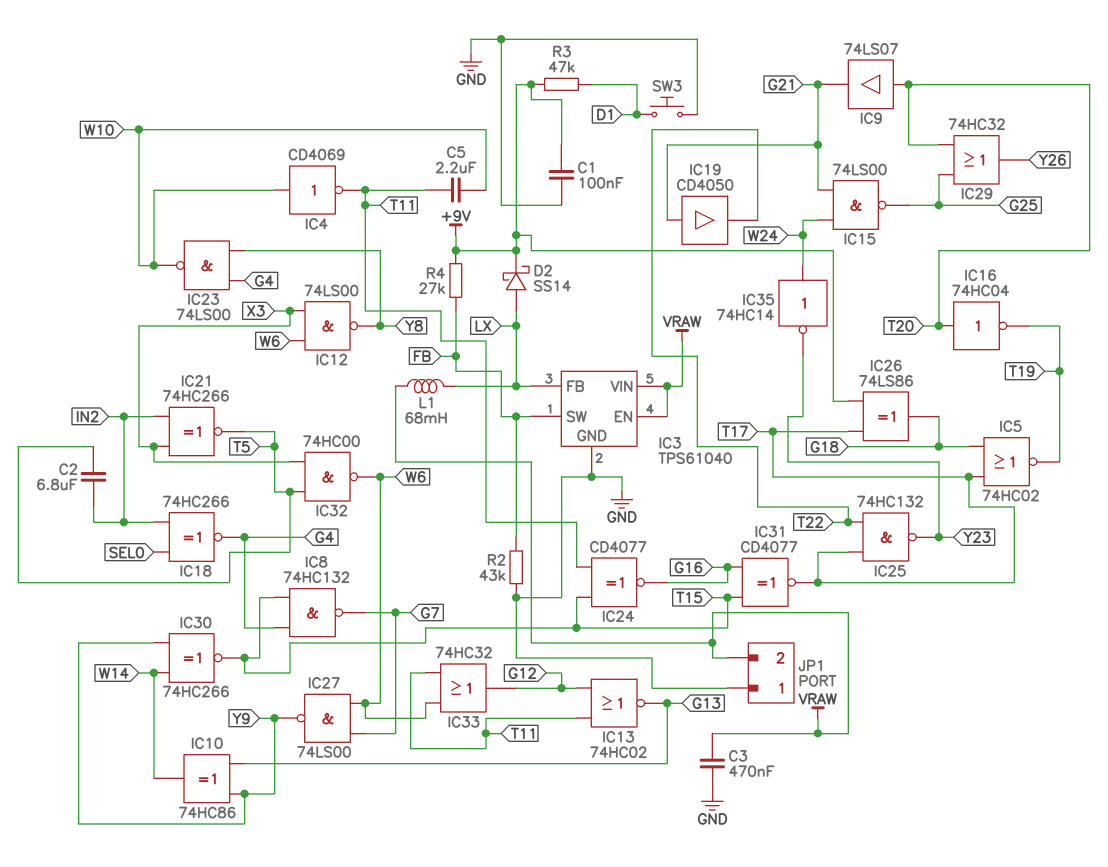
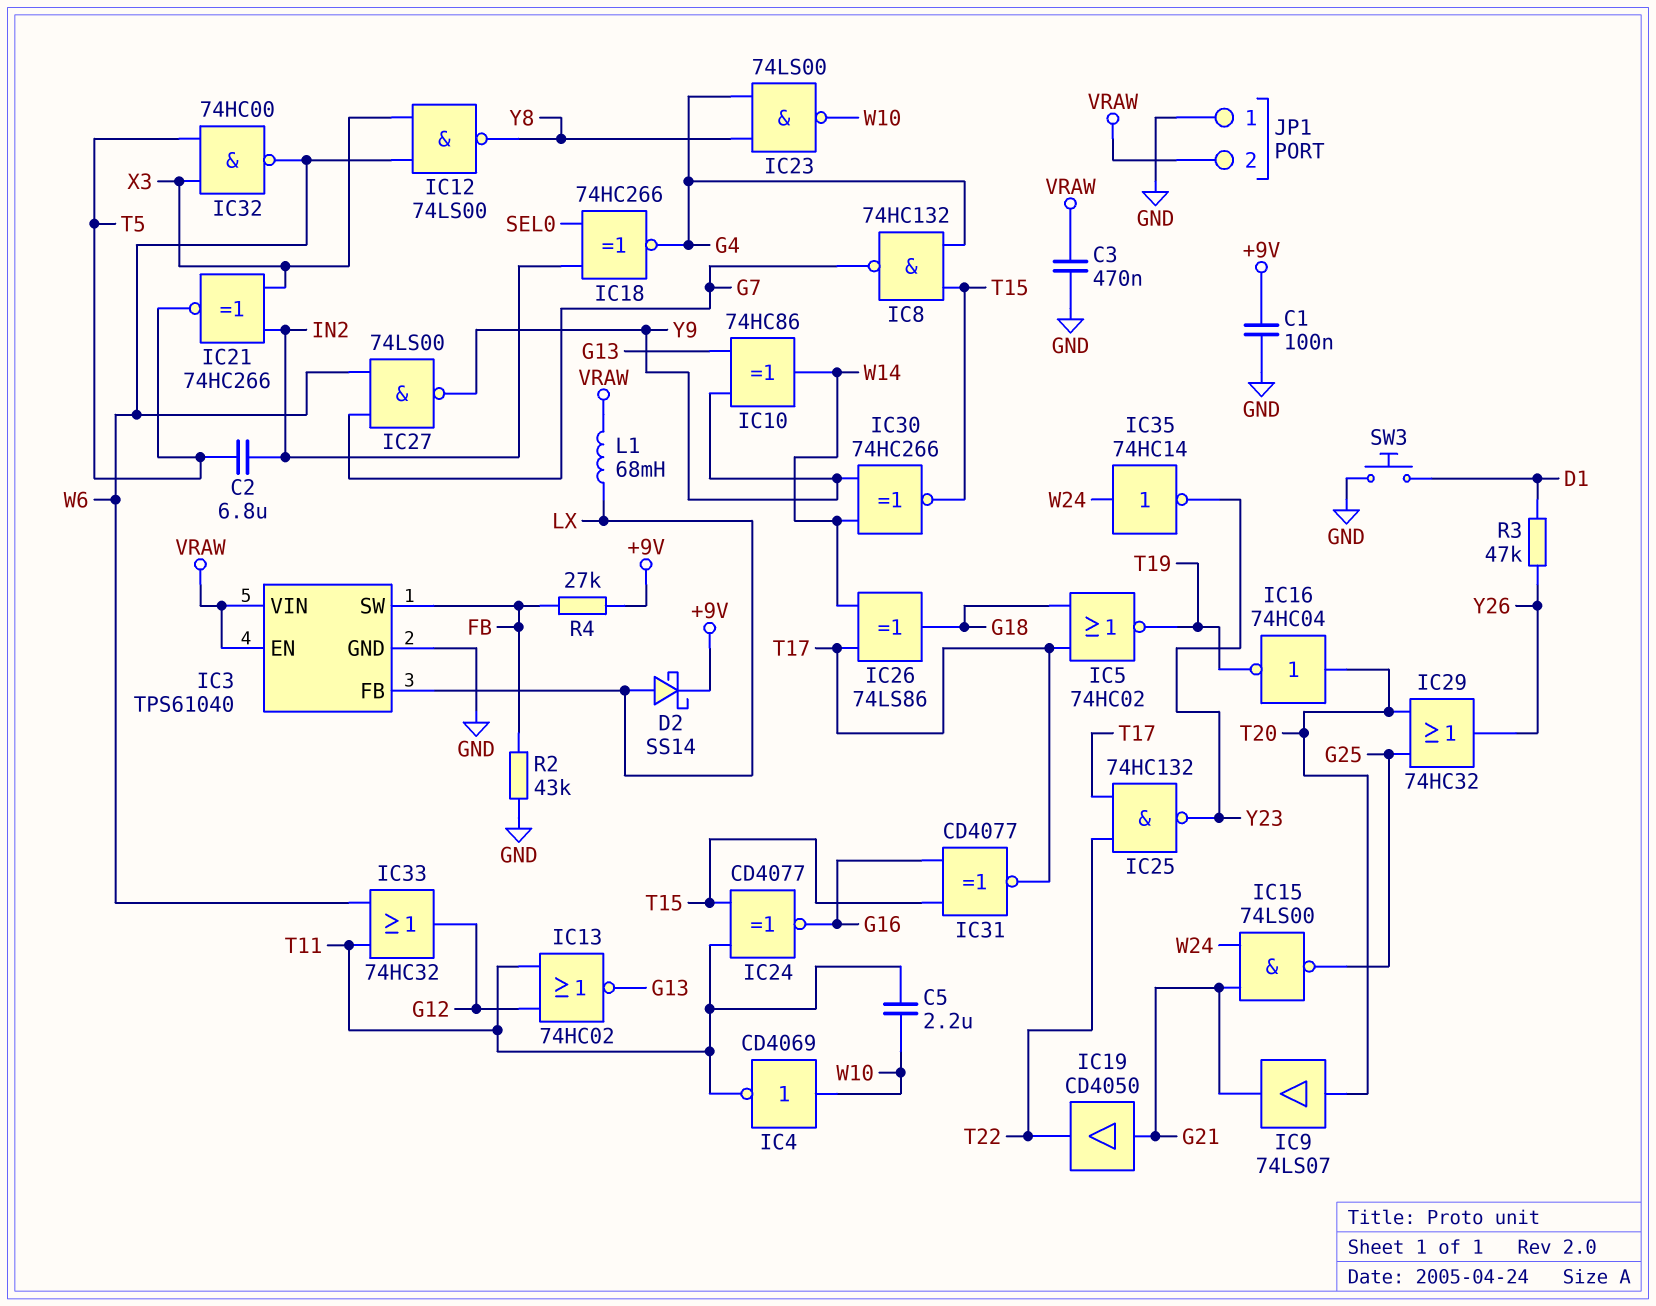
IC26: XOR 74LS86 (in +9V, in T17, out G18) -> XOR 74LS86 (in T17, in W14, out G18)
R3: 47k (+9V, D1) -> 47k (D1, Y26)

